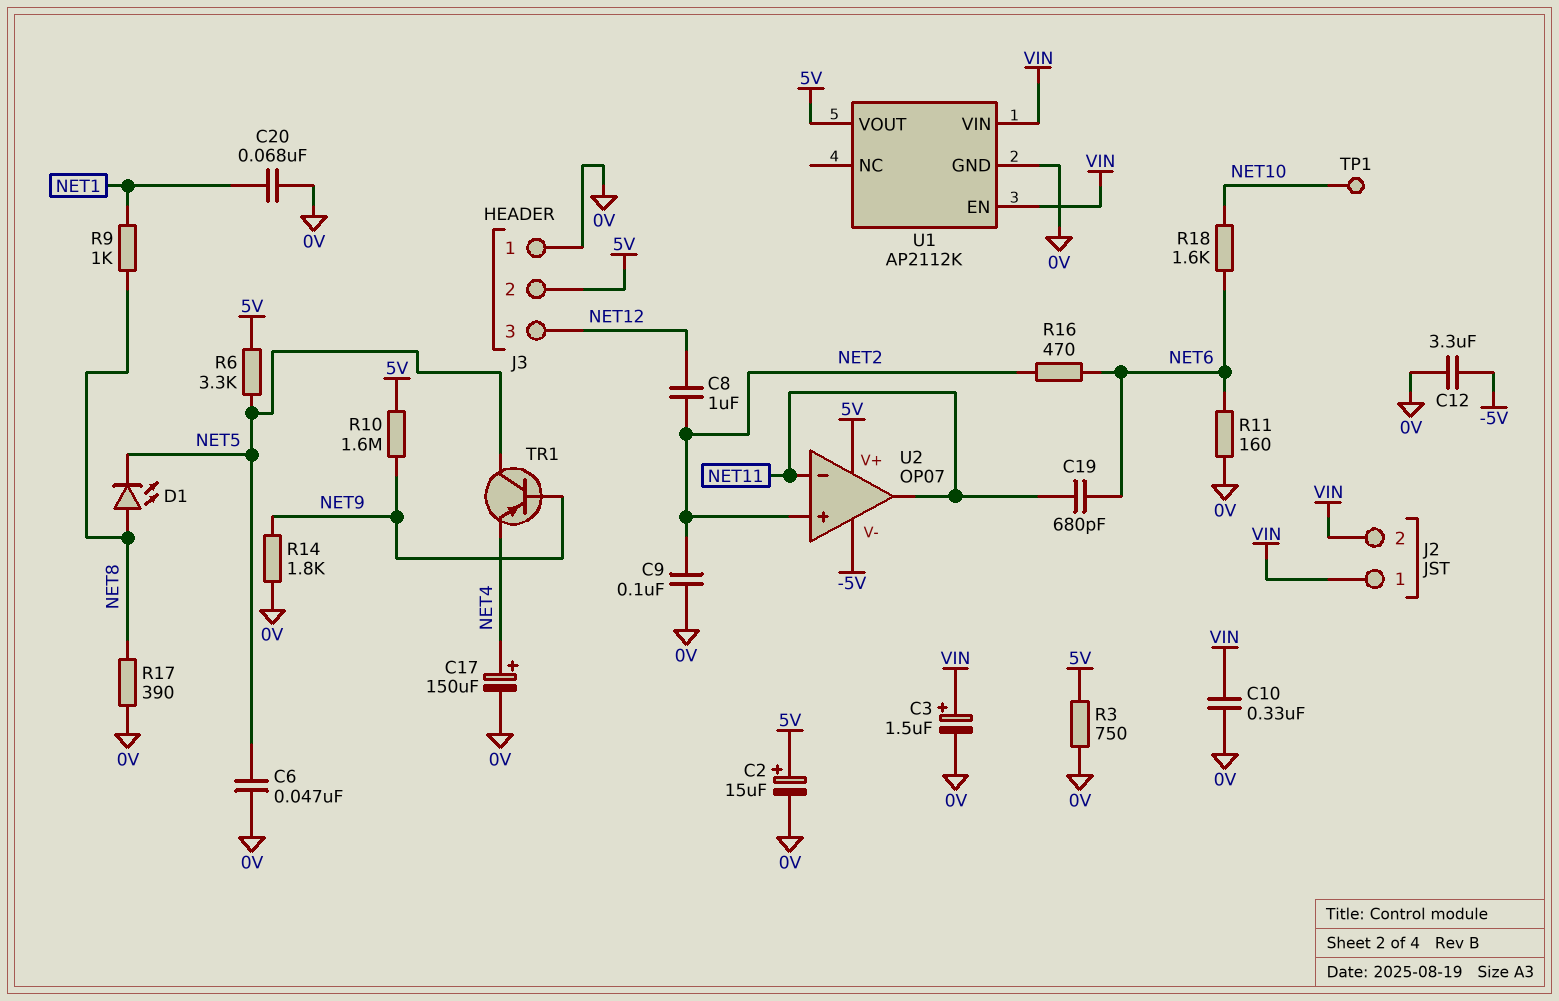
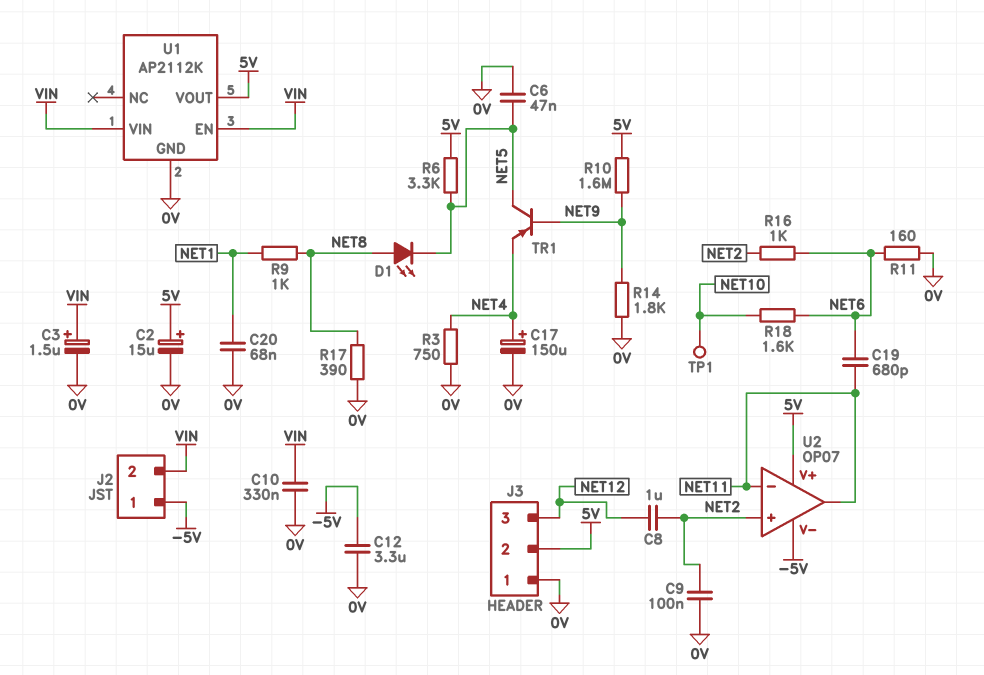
J2 pin 1: VIN -> -5V
R3: 750 (0V, 5V) -> 750 (0V, NET4)
R16: 470 (NET2, NET6) -> 1k (NET2, NET6)

